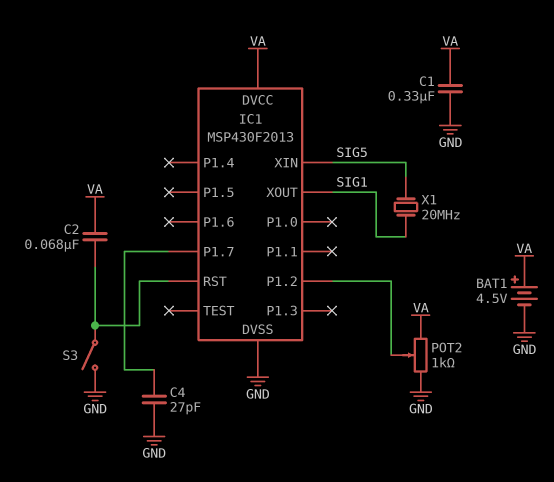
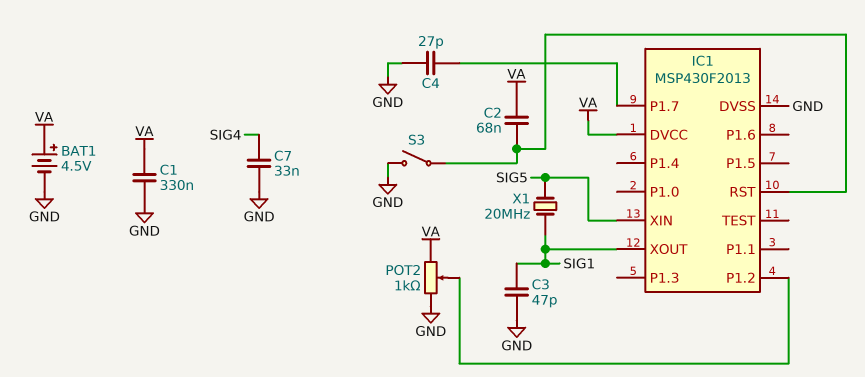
C3: none -> 47pF (GND, SIG1)
C7: none -> 33nF (GND, SIG4)

